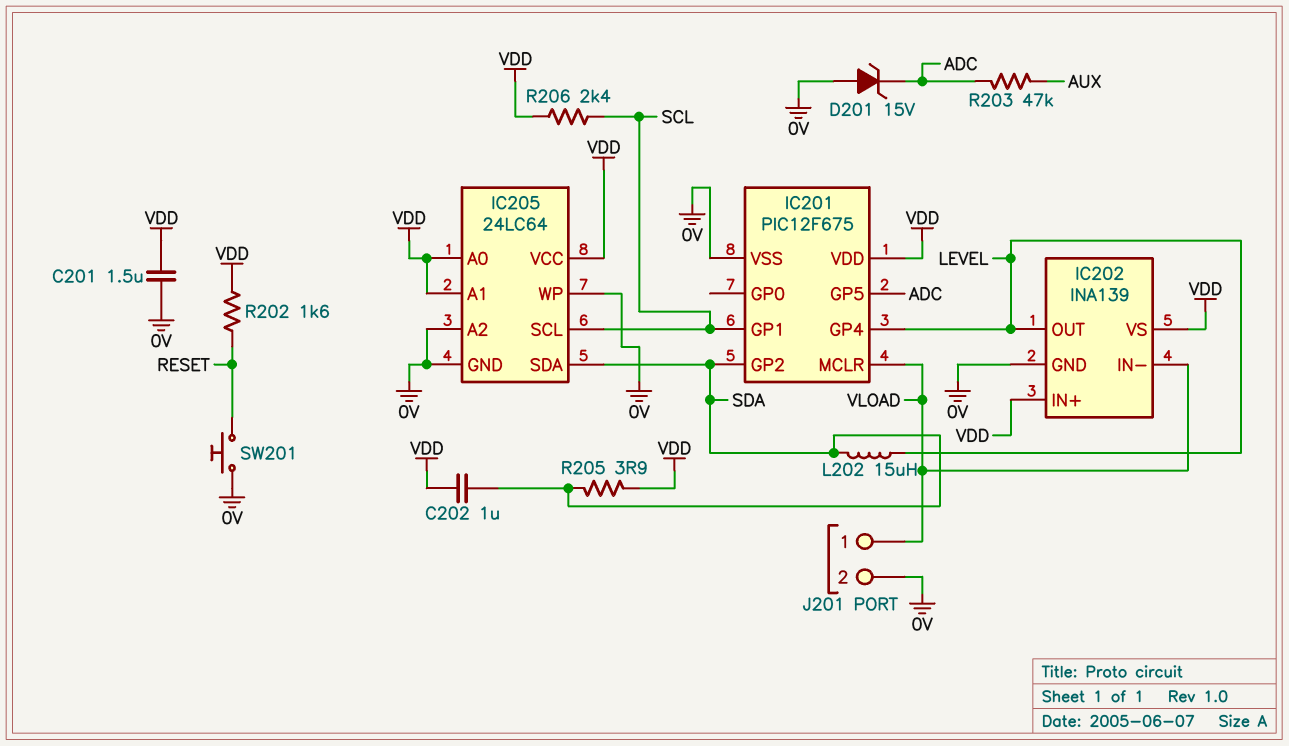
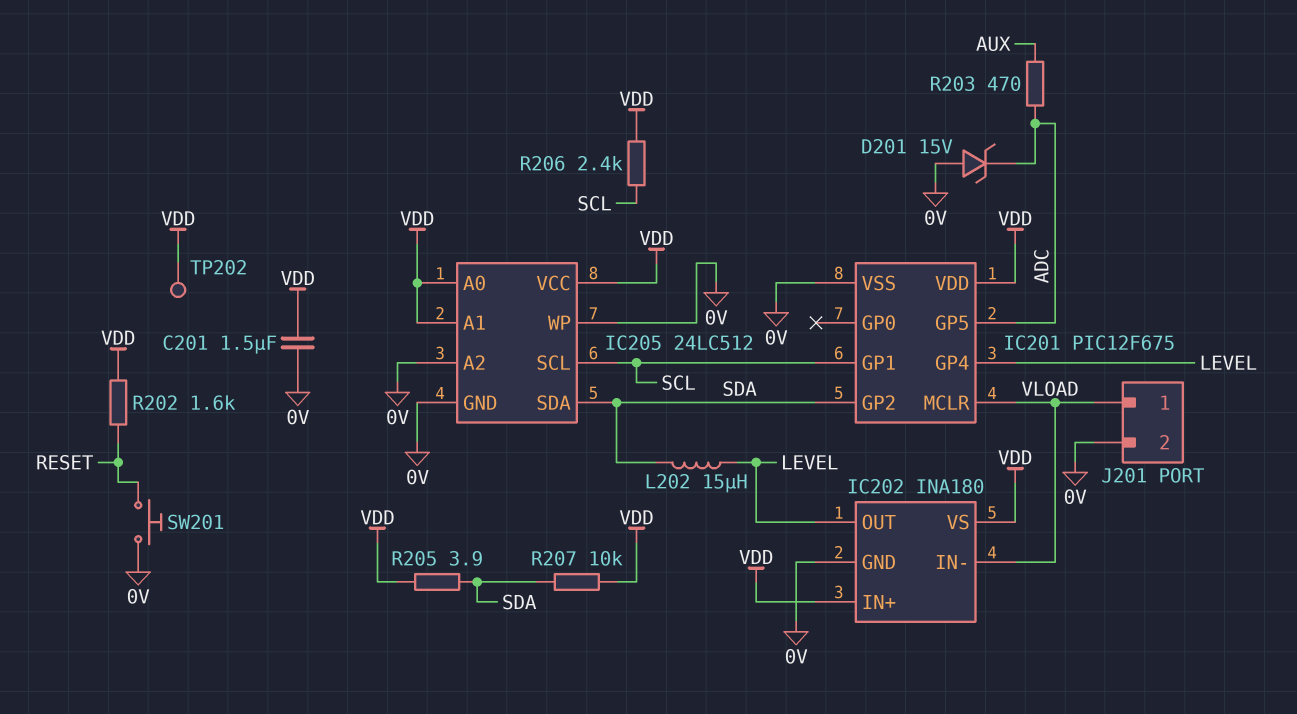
C202: 1uF (SDA, VDD) -> none
IC202: INA139 -> INA180
IC205: 24LC64 -> 24LC512
R203: 47k (ADC, AUX) -> 470 (ADC, AUX)
R207: none -> 10k (SDA, VDD)
TP202: none -> test point (VDD)

